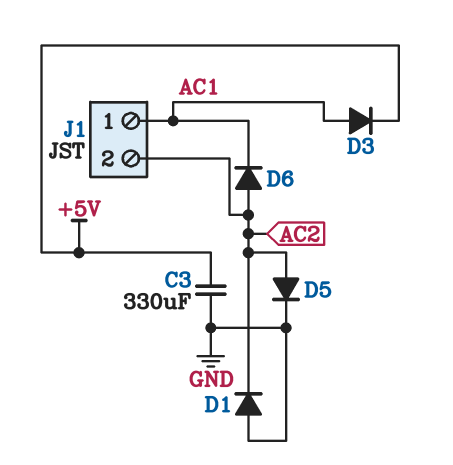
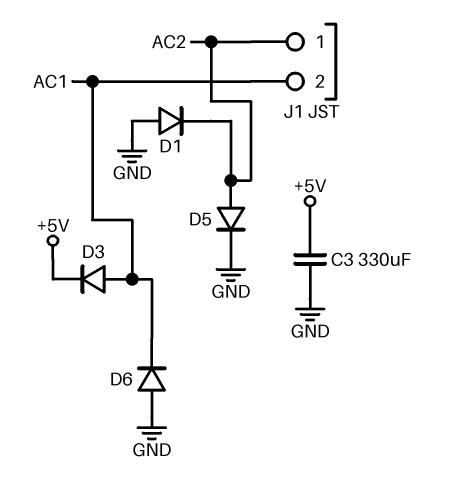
D6: diode (A AC2, K AC1) -> diode (A GND, K AC1)
J1 pin 1: AC1 -> AC2
J1 pin 2: AC2 -> AC1

